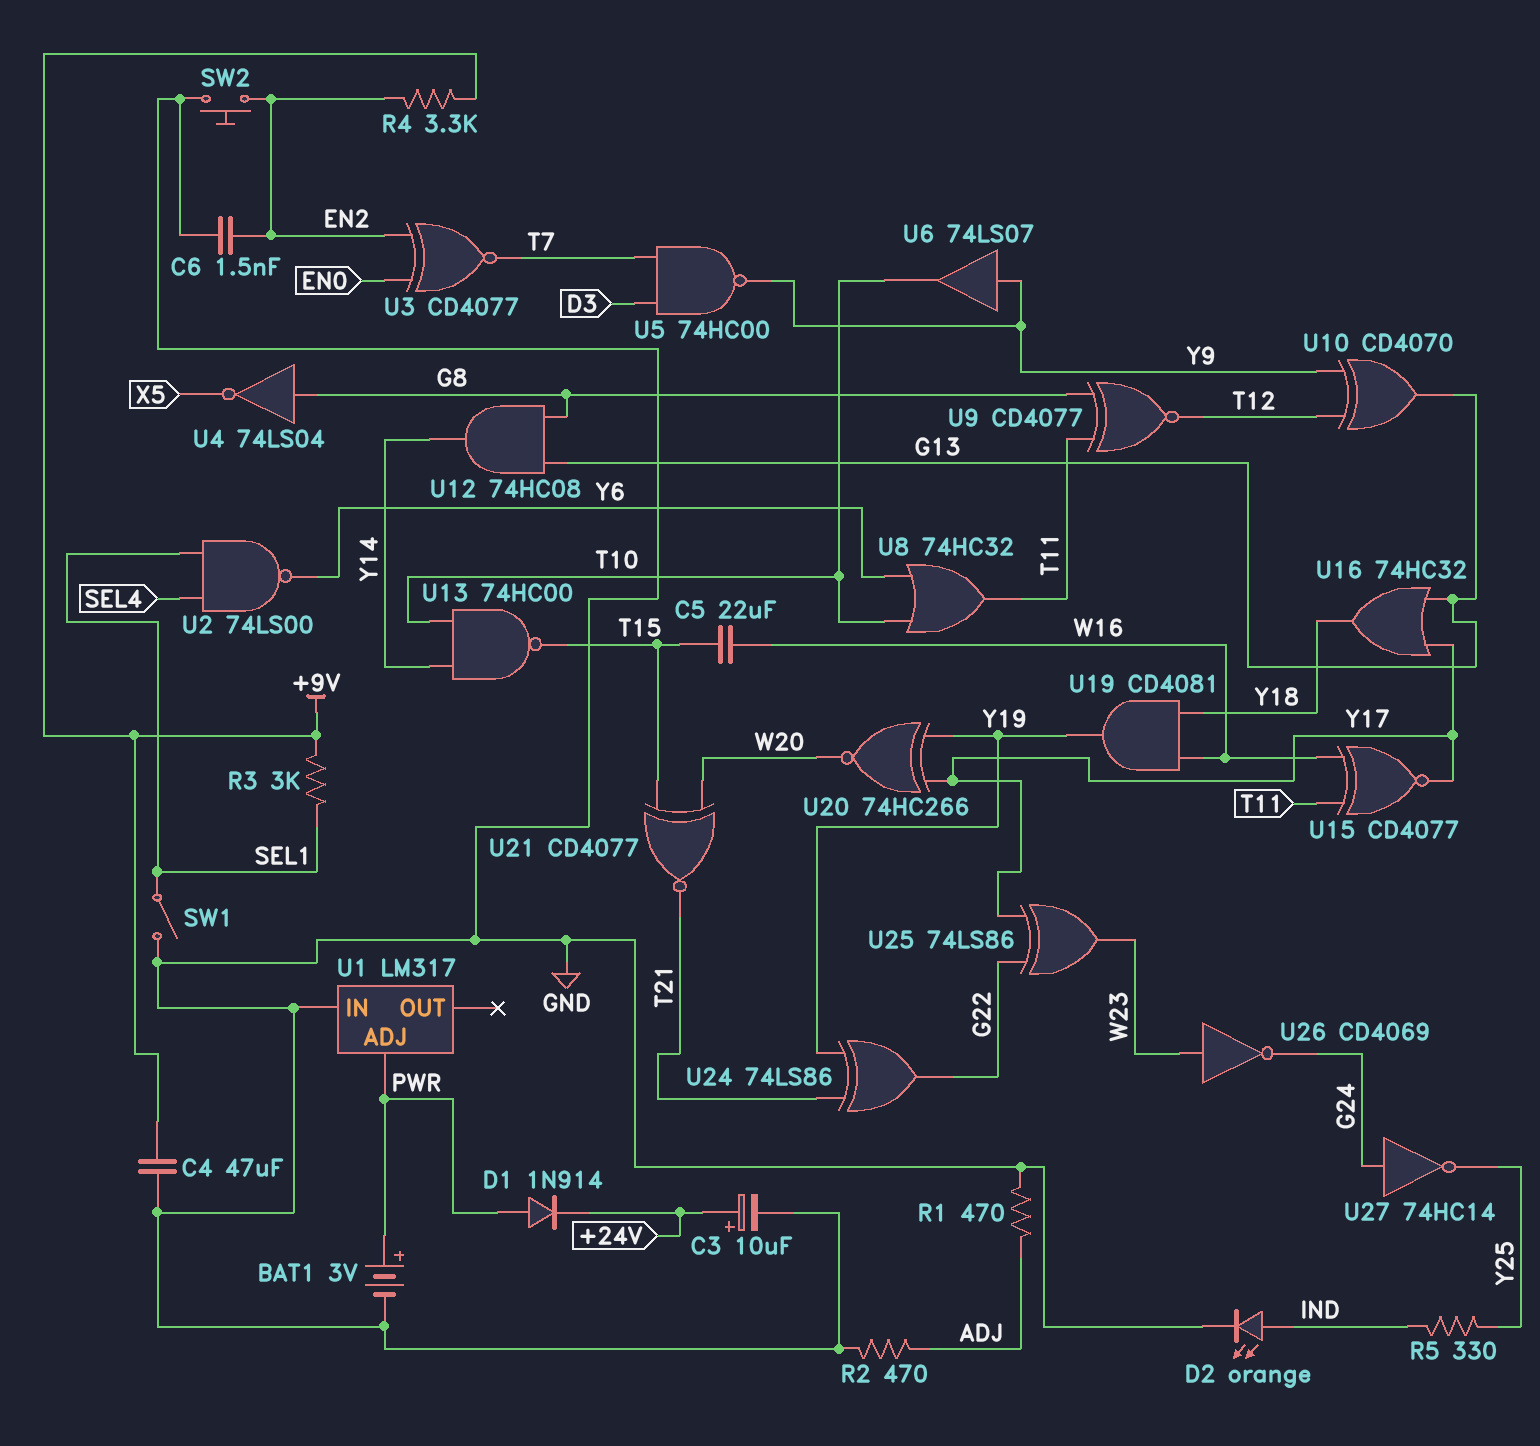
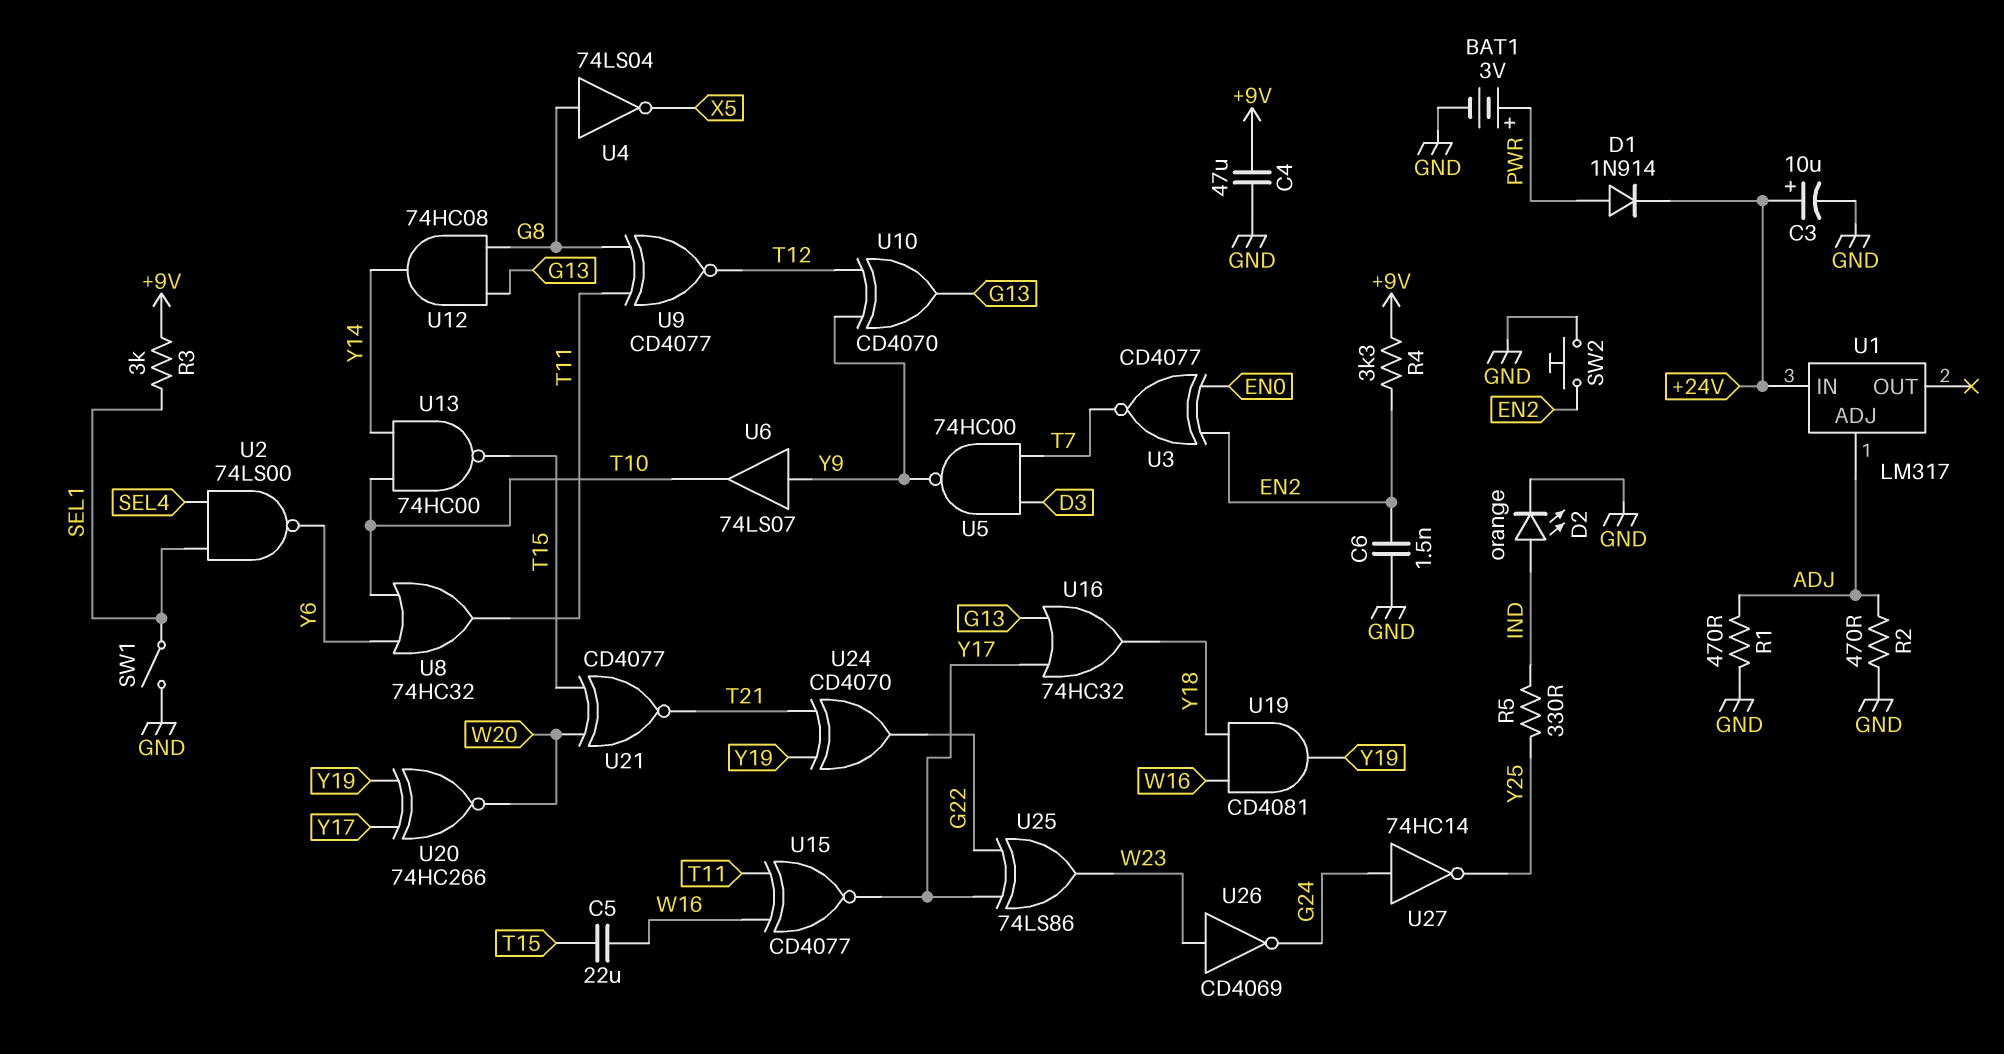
U1 pin ADJ: PWR -> ADJ
U1 pin IN: GND -> +24V
U24: XOR 74LS86 (in T21, in Y19, out G22) -> XOR CD4070 (in T21, in Y19, out G22)

